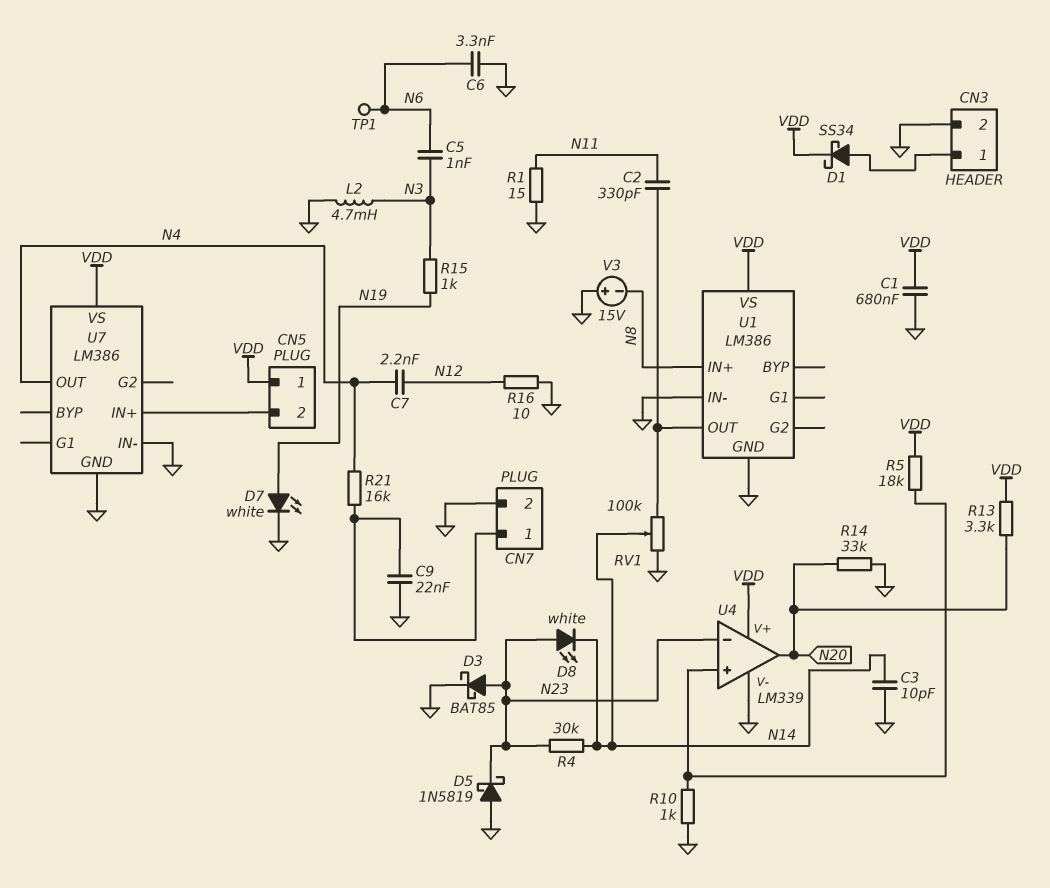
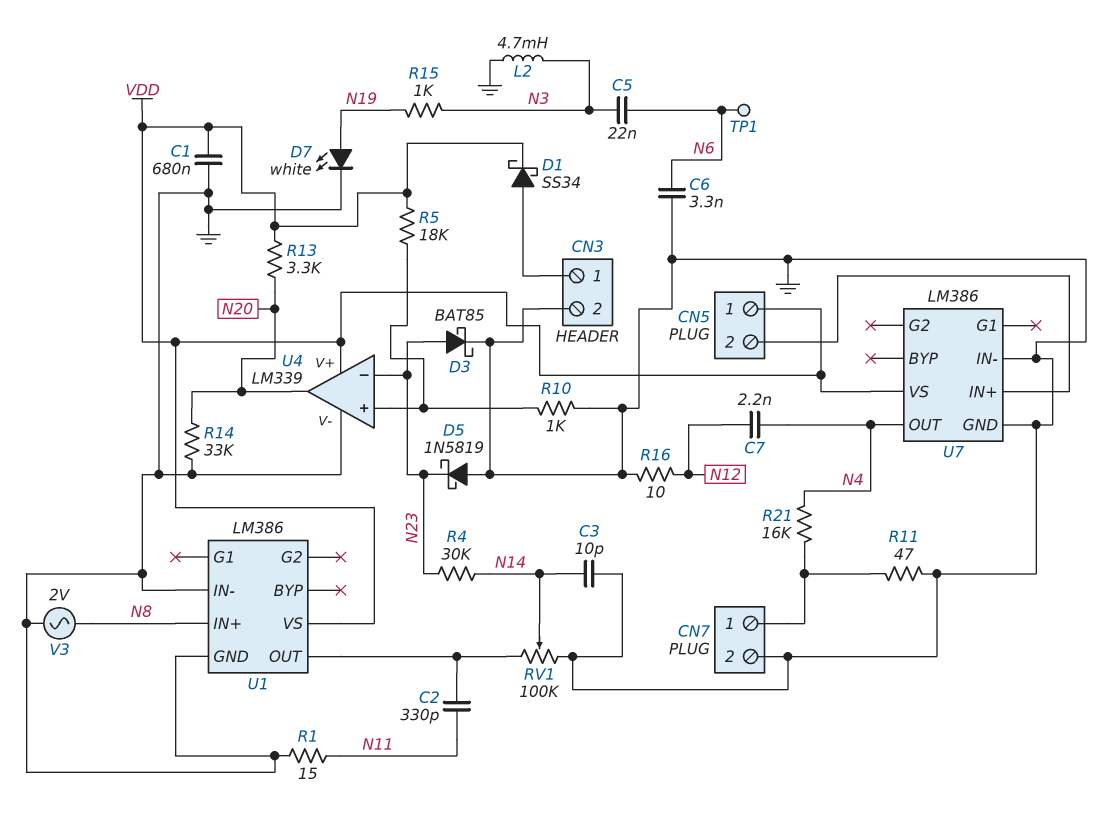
C5: 1nF (N3, N6) -> 22nF (N3, N6)
C9: 22nF (CN7/1, GND) -> none
D8: LED white (A N23, K N14) -> none
R11: none -> 47 (CN7/1, GND)
V3: 15V (plus GND, minus N8) -> AC 2V (GND, N8)

